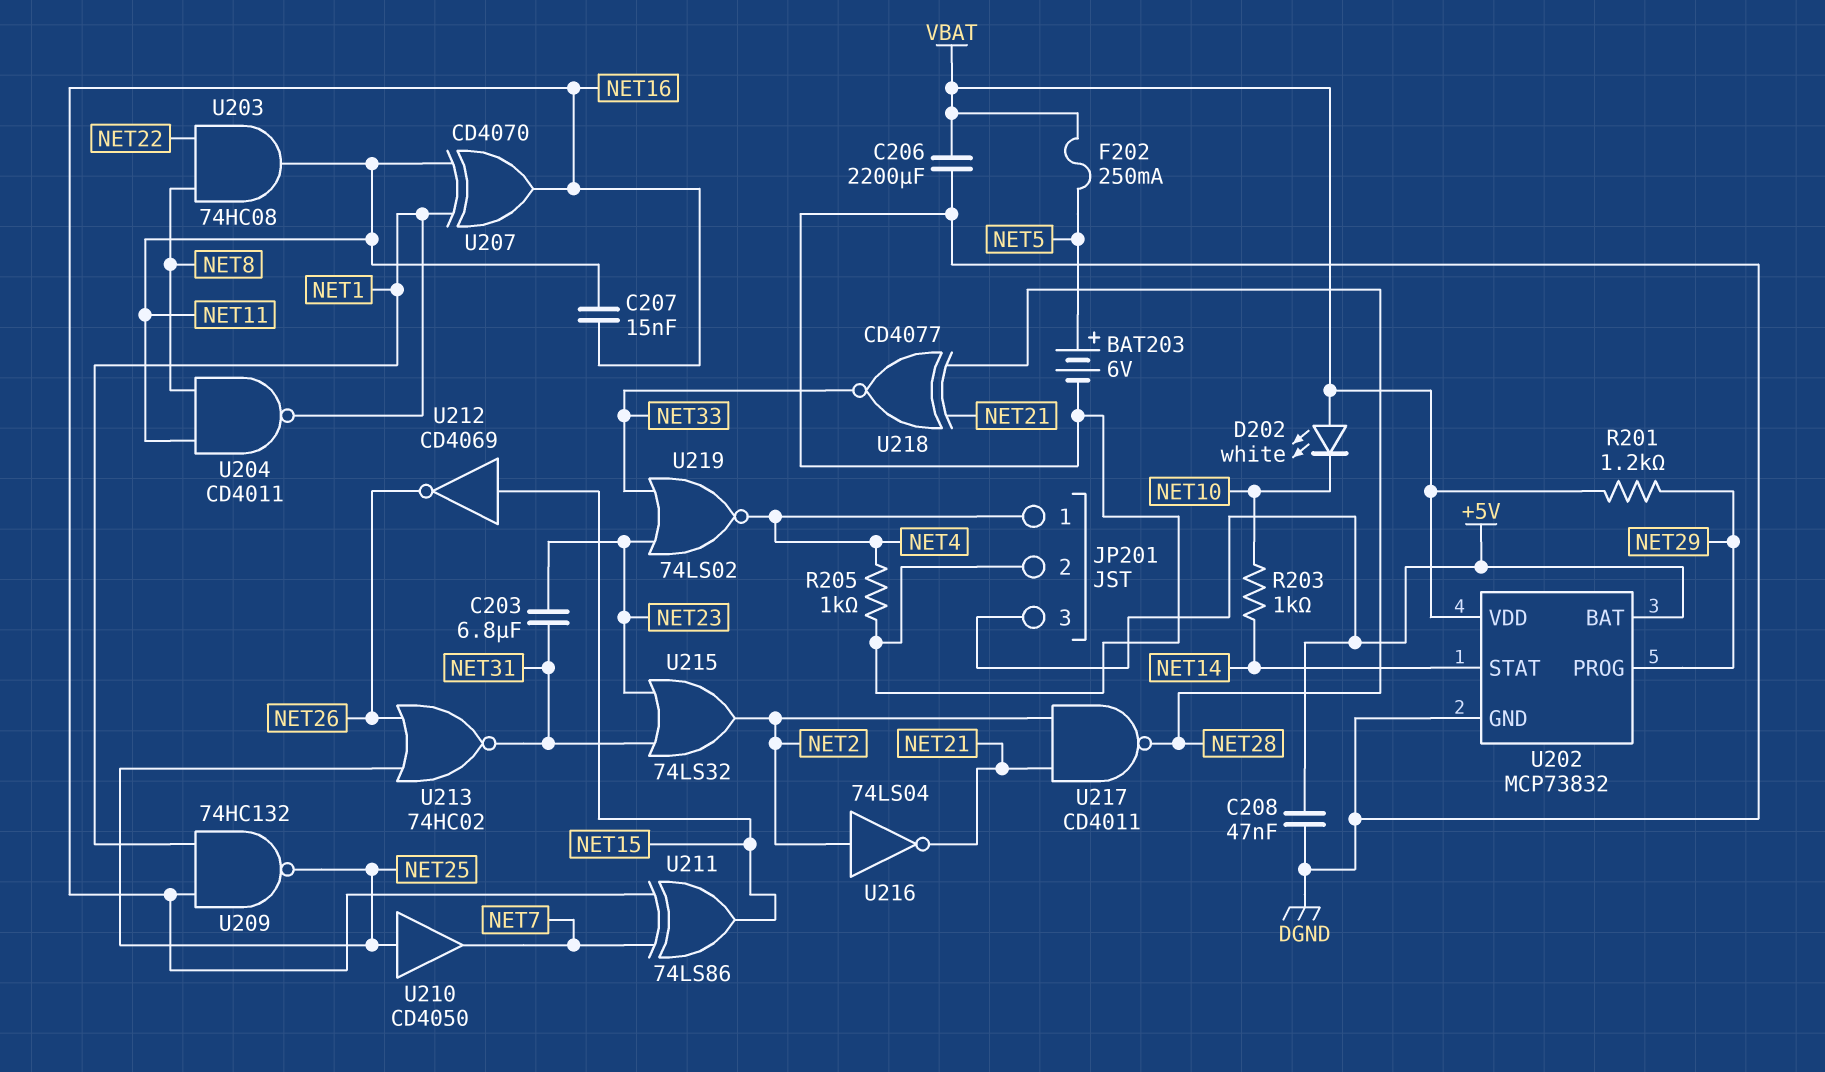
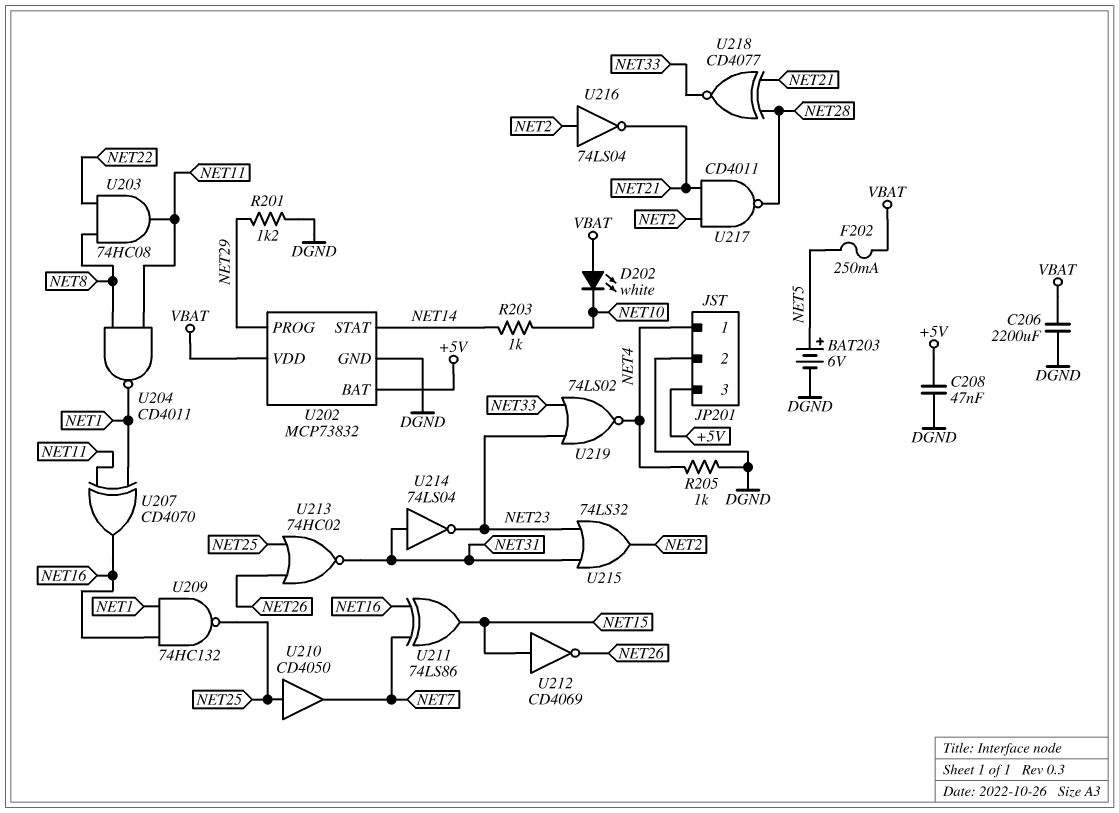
C203: 6.8uF (NET23, NET31) -> none
C207: 15nF (NET11, NET16) -> none
R201: 1.2k (NET29, VBAT) -> 1.2k (DGND, NET29)
U214: none -> NOT 74LS04 (in NET31, out NET23)

